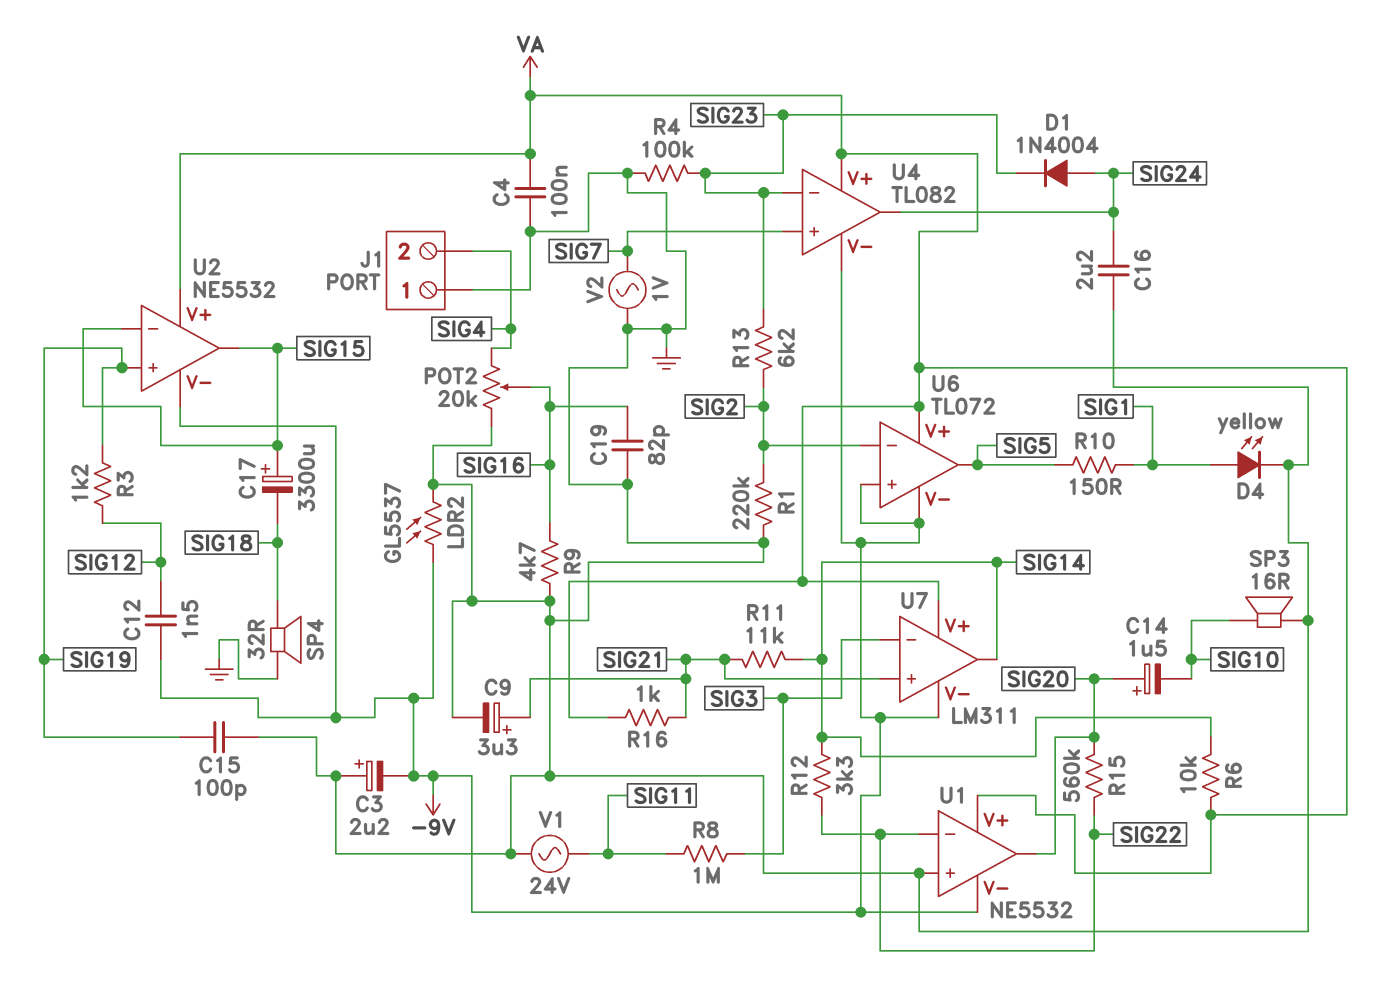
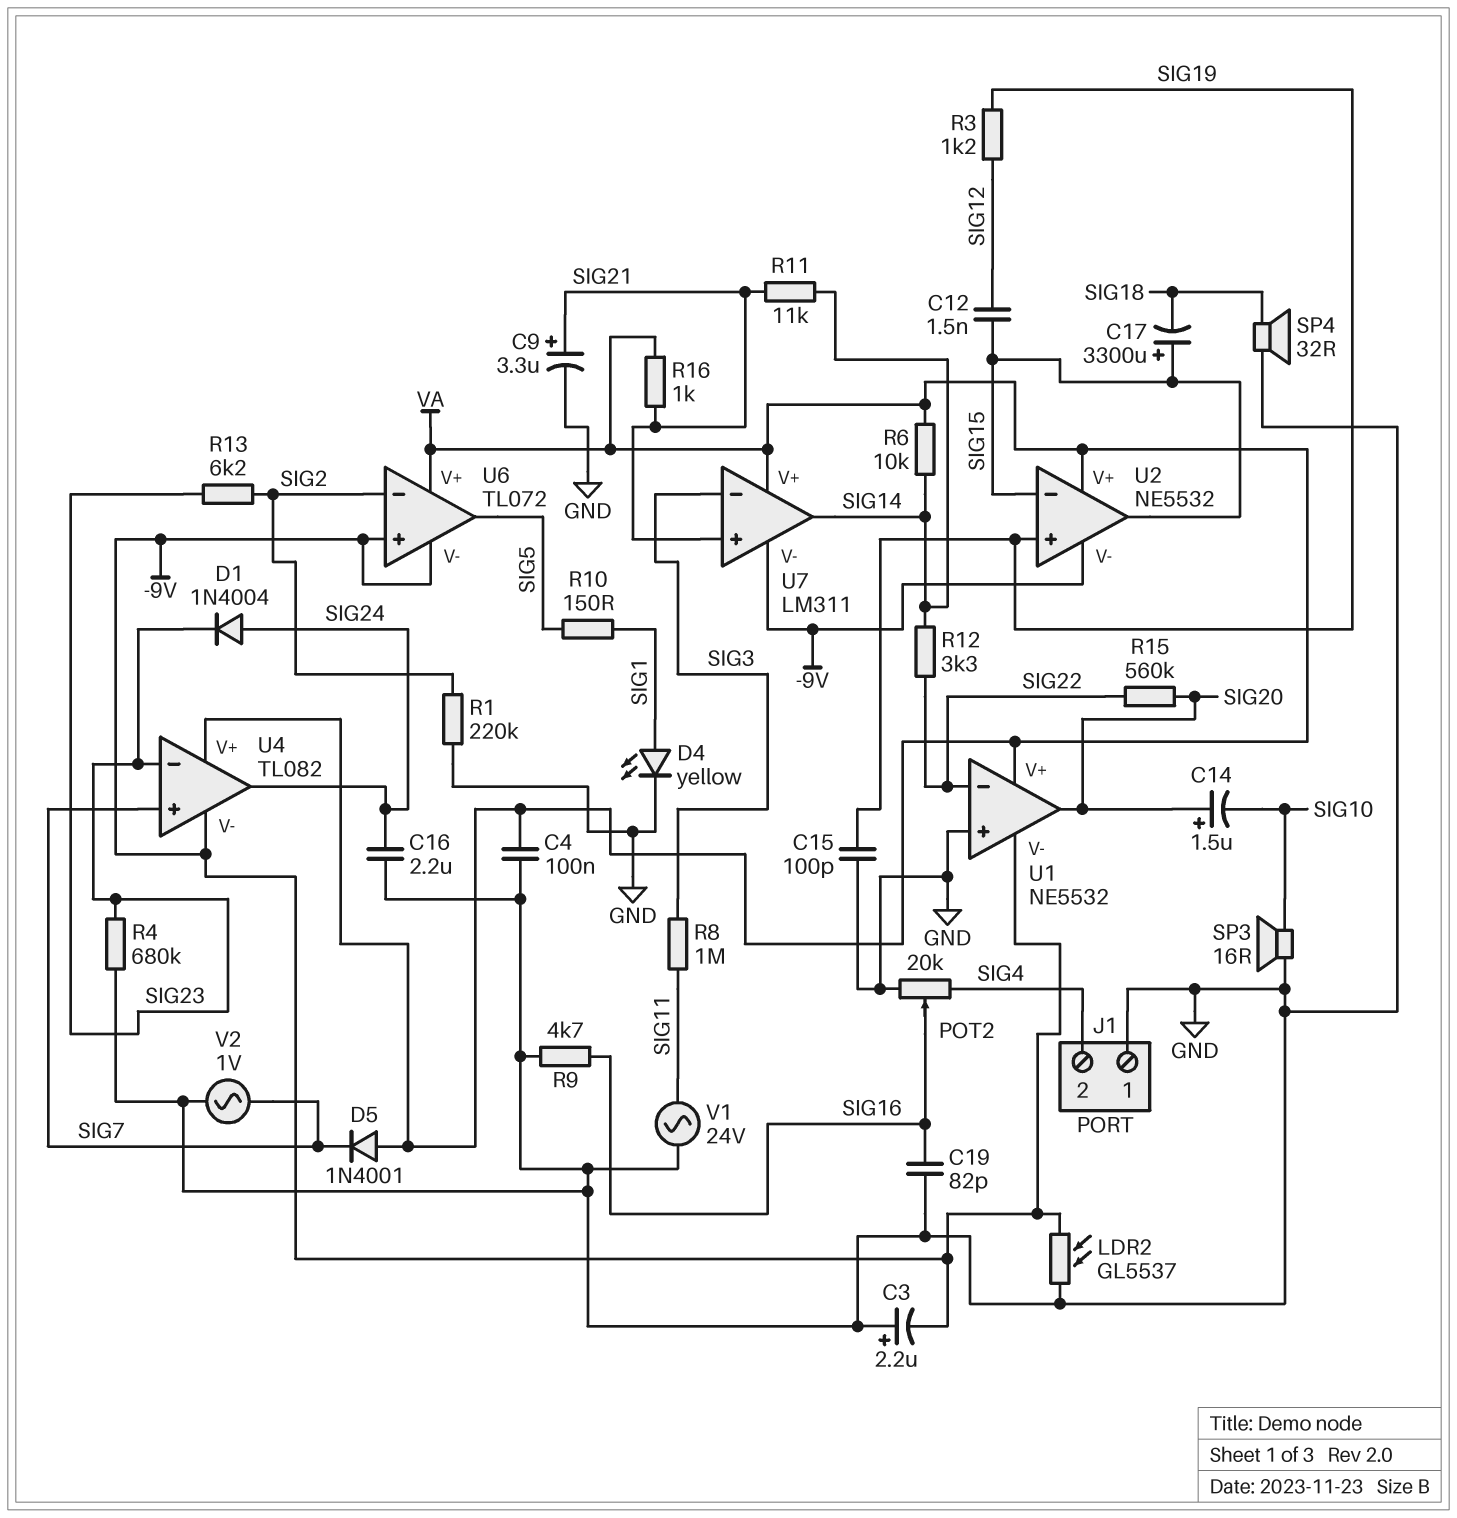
C12: 1.5nF (-9V, SIG12) -> 1.5nF (SIG12, SIG15)
D5: none -> diode 1N4001 (A VA, K SIG7)
R4: 100k (GND, SIG23) -> 680k (GND, SIG23)

